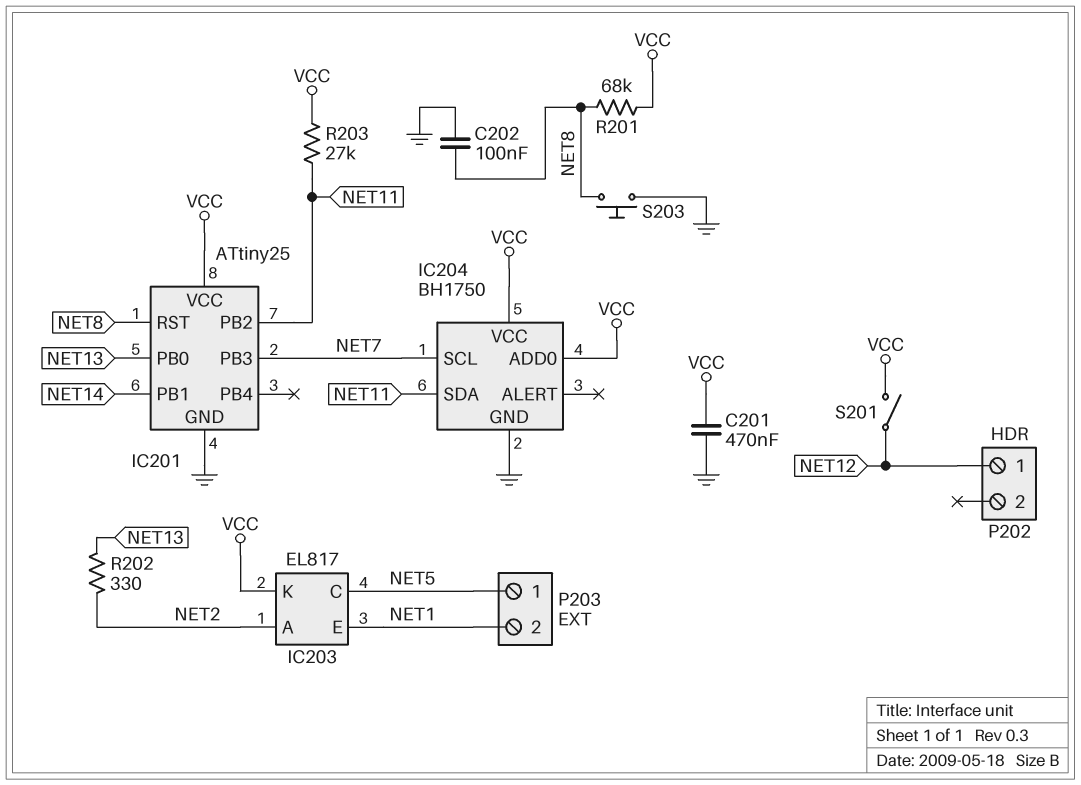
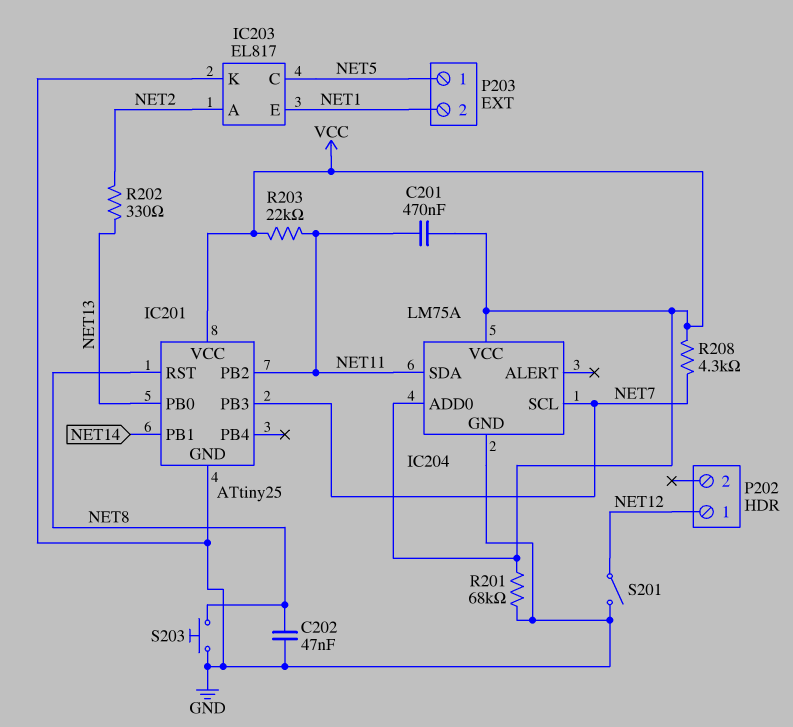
C201: 470nF (GND, VCC) -> 470nF (NET11, VCC)
C202: 100nF (GND, NET8) -> 47nF (GND, NET8)
IC203 pin K: VCC -> GND
IC204: BH1750 -> LM75A
R201: 68k (NET8, VCC) -> 68k (GND, VCC)
R203: 27k (NET11, VCC) -> 22k (NET11, VCC)
R208: none -> 4.3k (NET7, VCC)
S201: switch (NET12, VCC) -> switch (GND, NET12)

